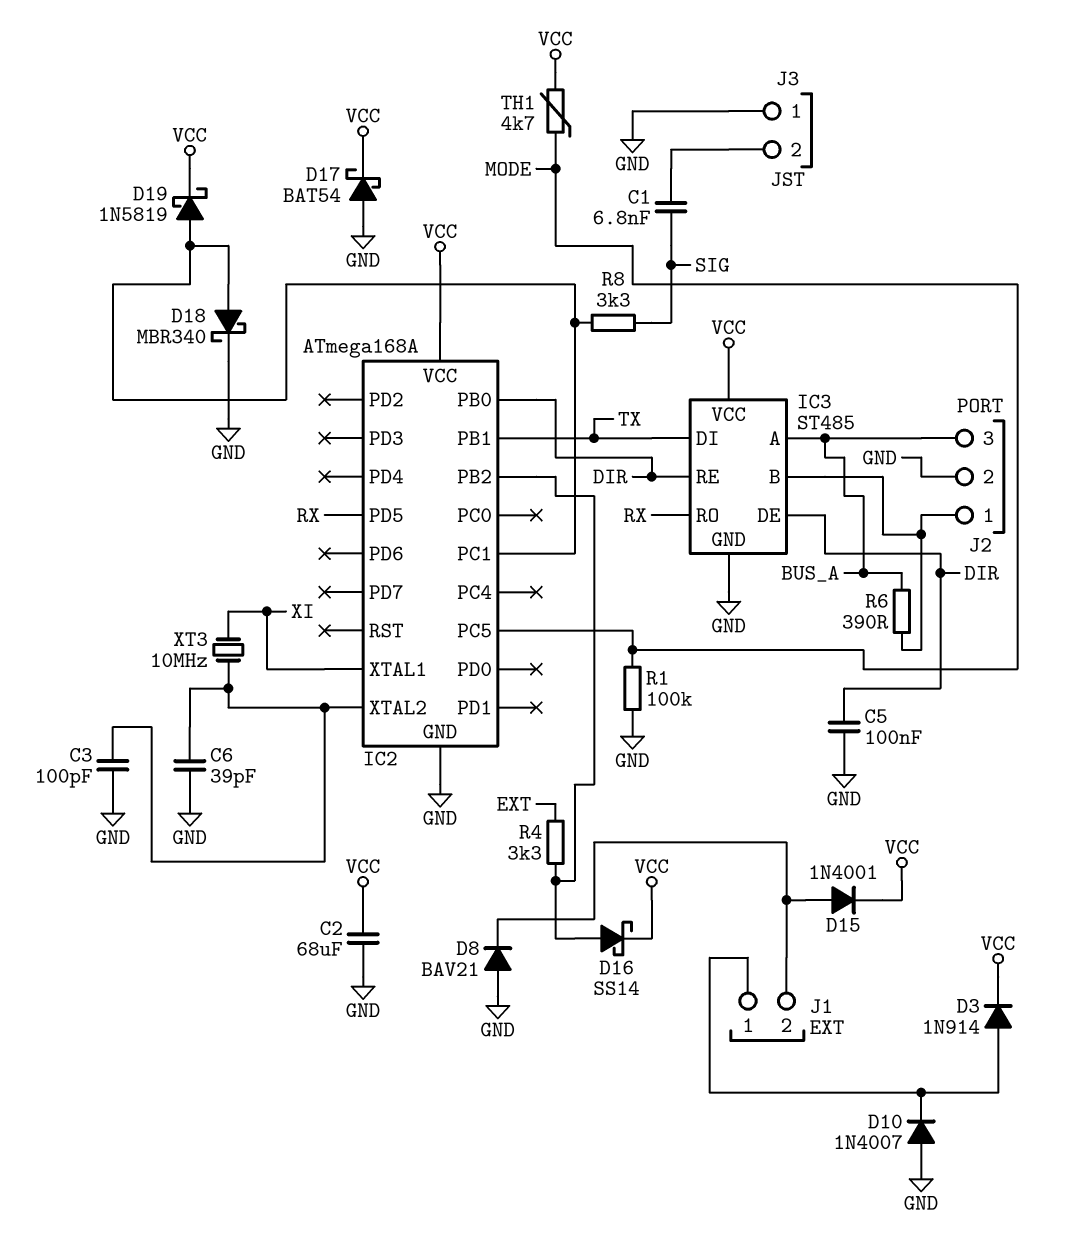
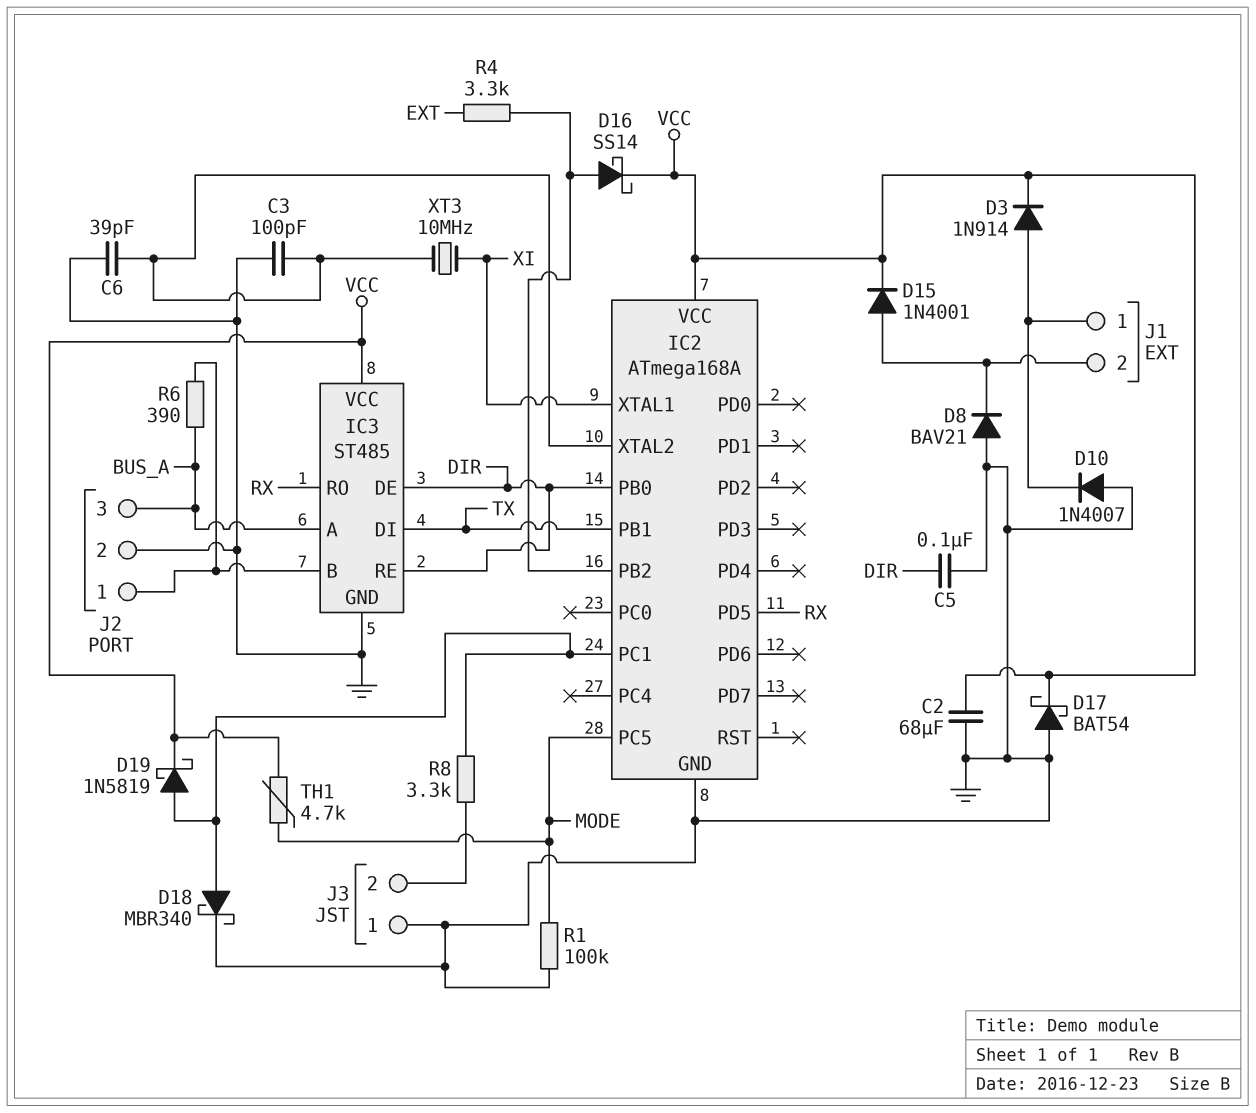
C1: 6.8nF (J3/2, SIG) -> none
R8: 3.3k (IC2/PC1, SIG) -> 3.3k (IC2/PC1, J3/2)

